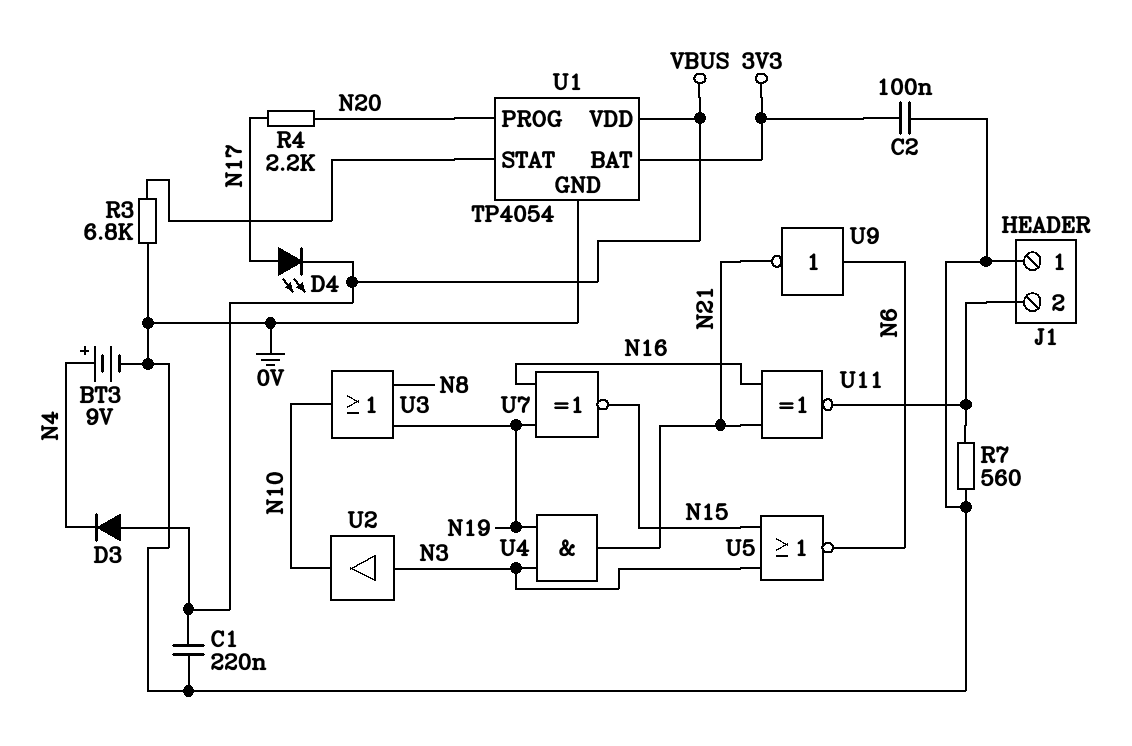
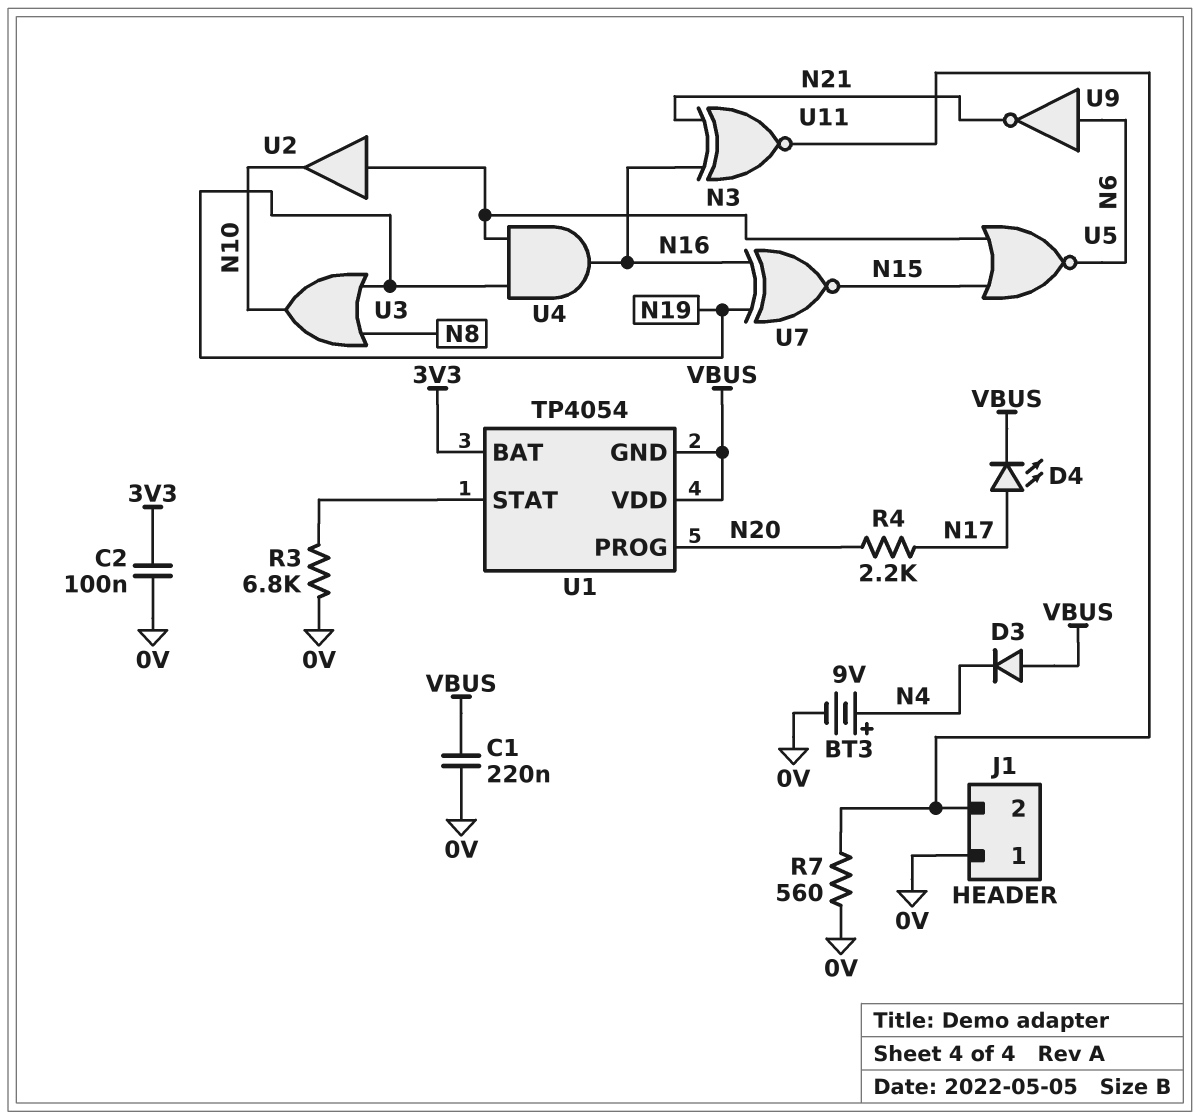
U1 pin GND: 0V -> VBUS
U4: AND (in N3, in N19, out N21) -> AND (in N3, in N19, out N16)

